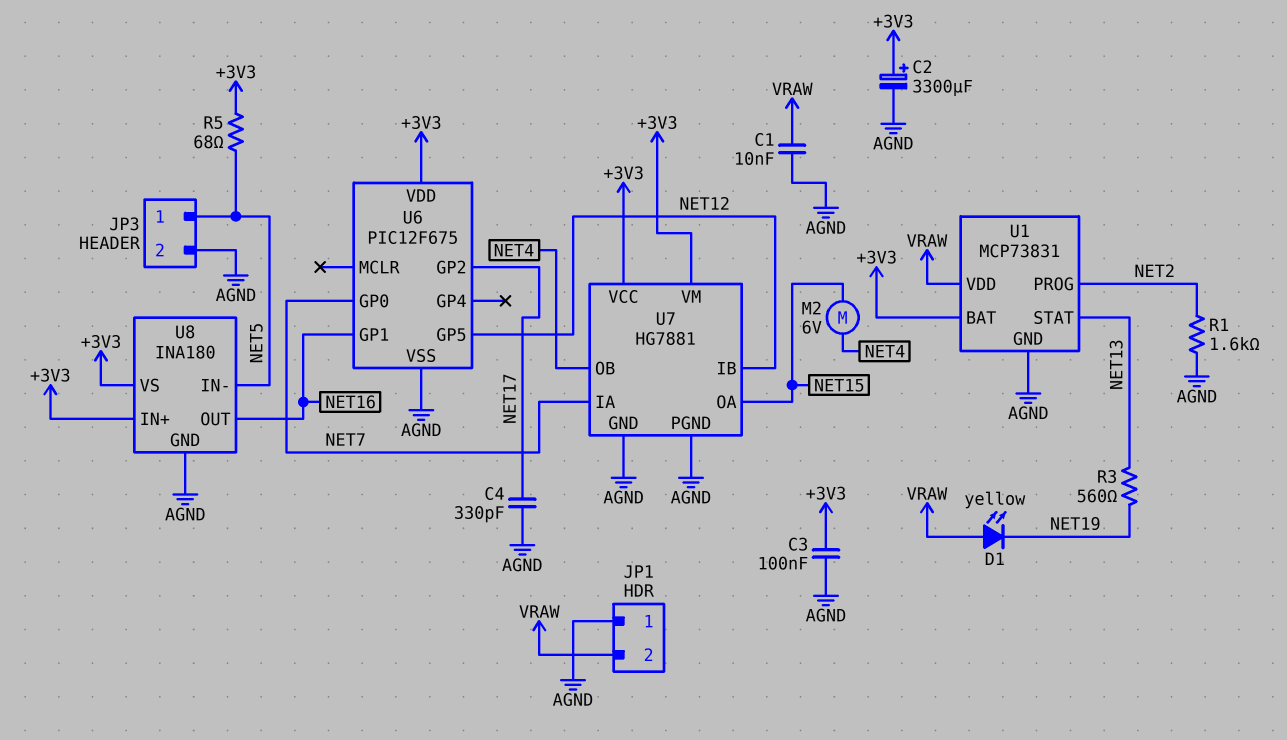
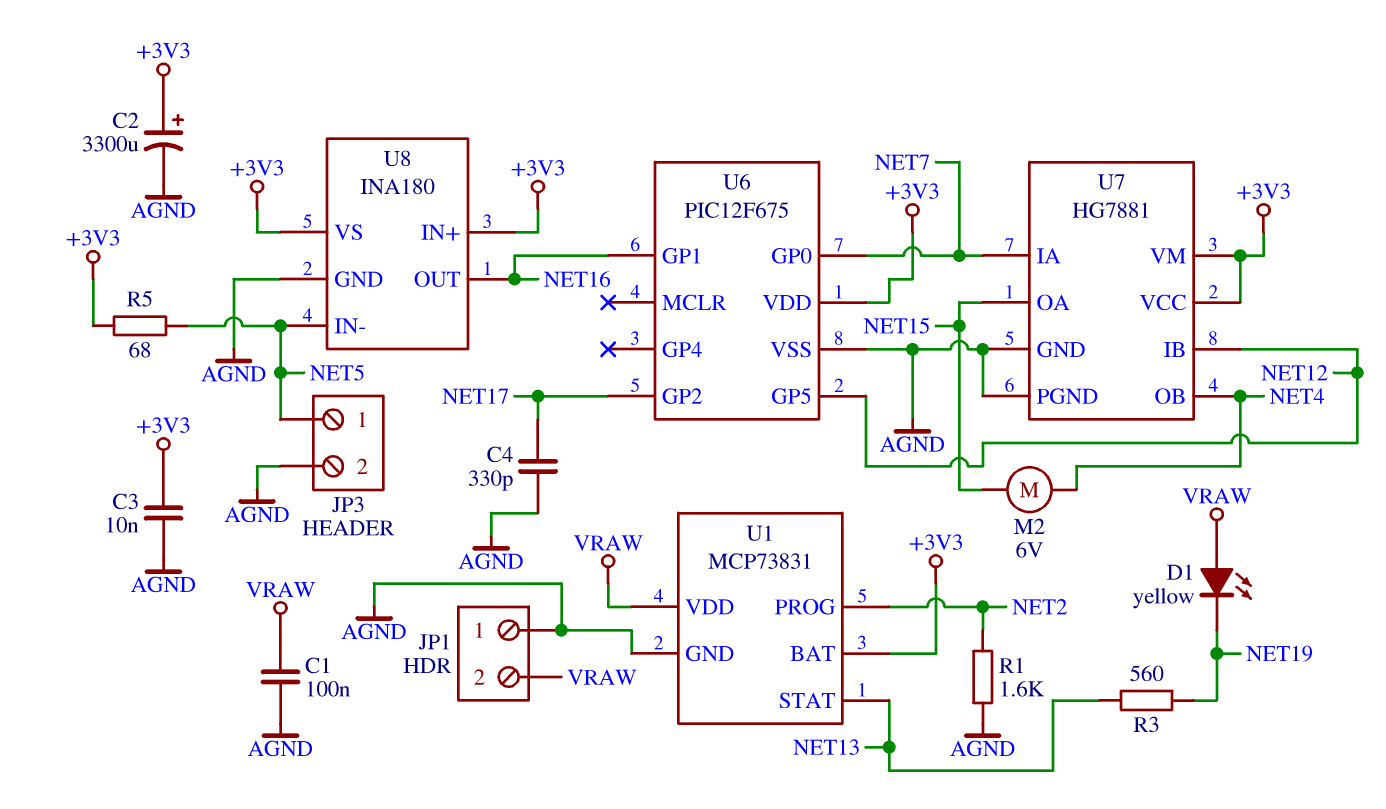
C1: 10nF (AGND, VRAW) -> 100nF (AGND, VRAW)
C3: 100nF (+3V3, AGND) -> 10nF (+3V3, AGND)

